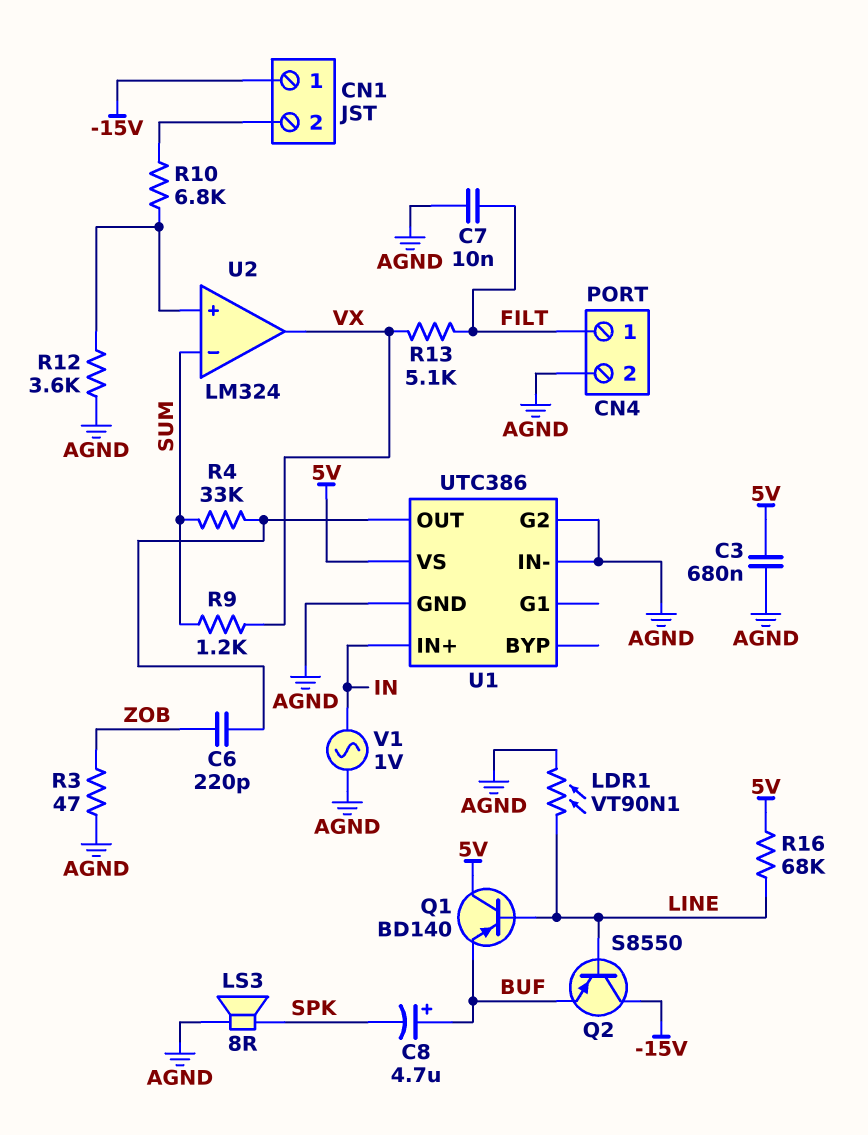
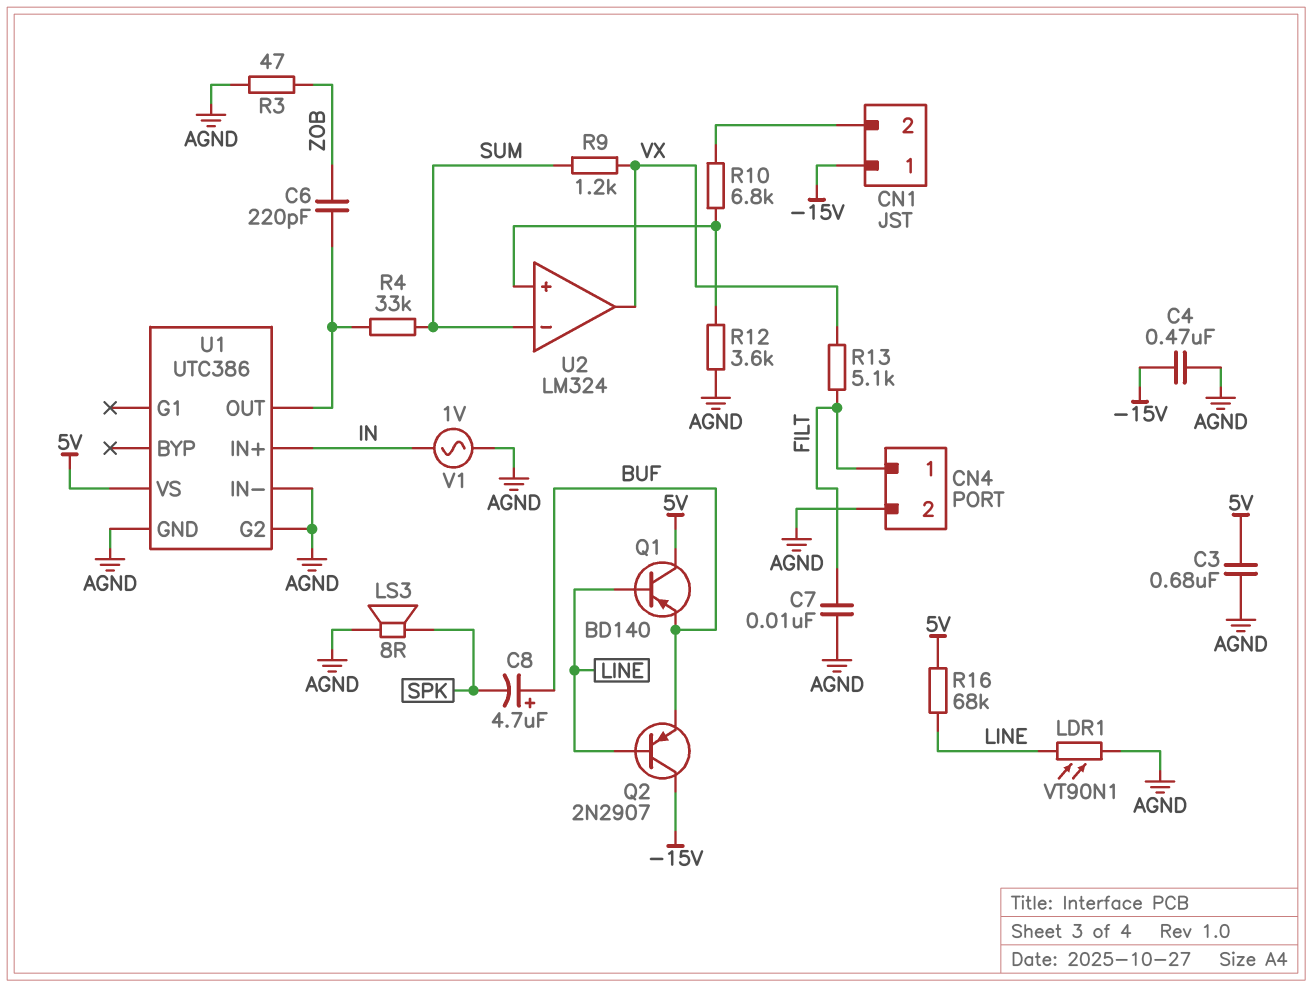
C4: none -> 470nF (-15V, AGND)
Q2: PNP S8550 (B LINE, C -15V, E BUF) -> PNP 2N2907 (B LINE, C -15V, E BUF)

